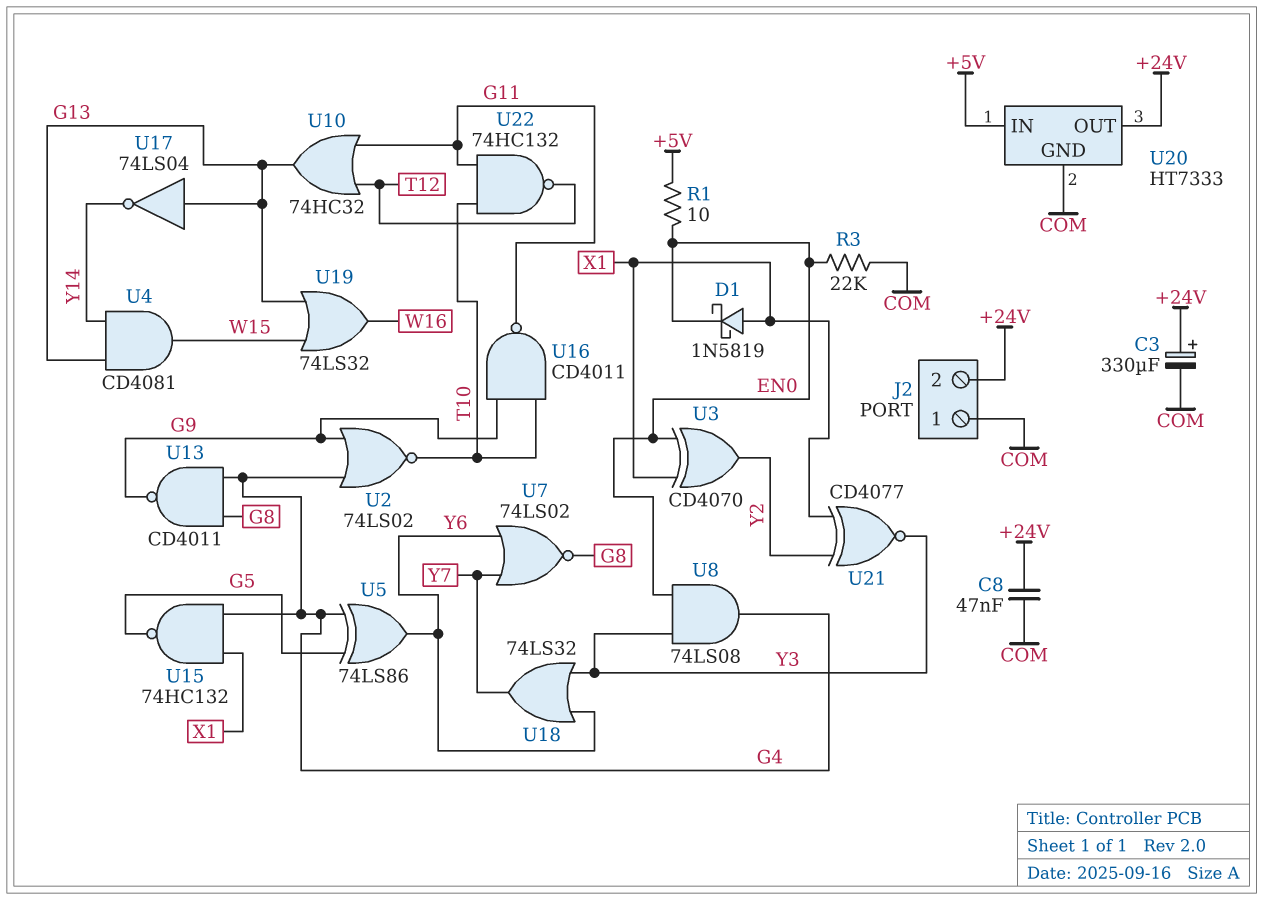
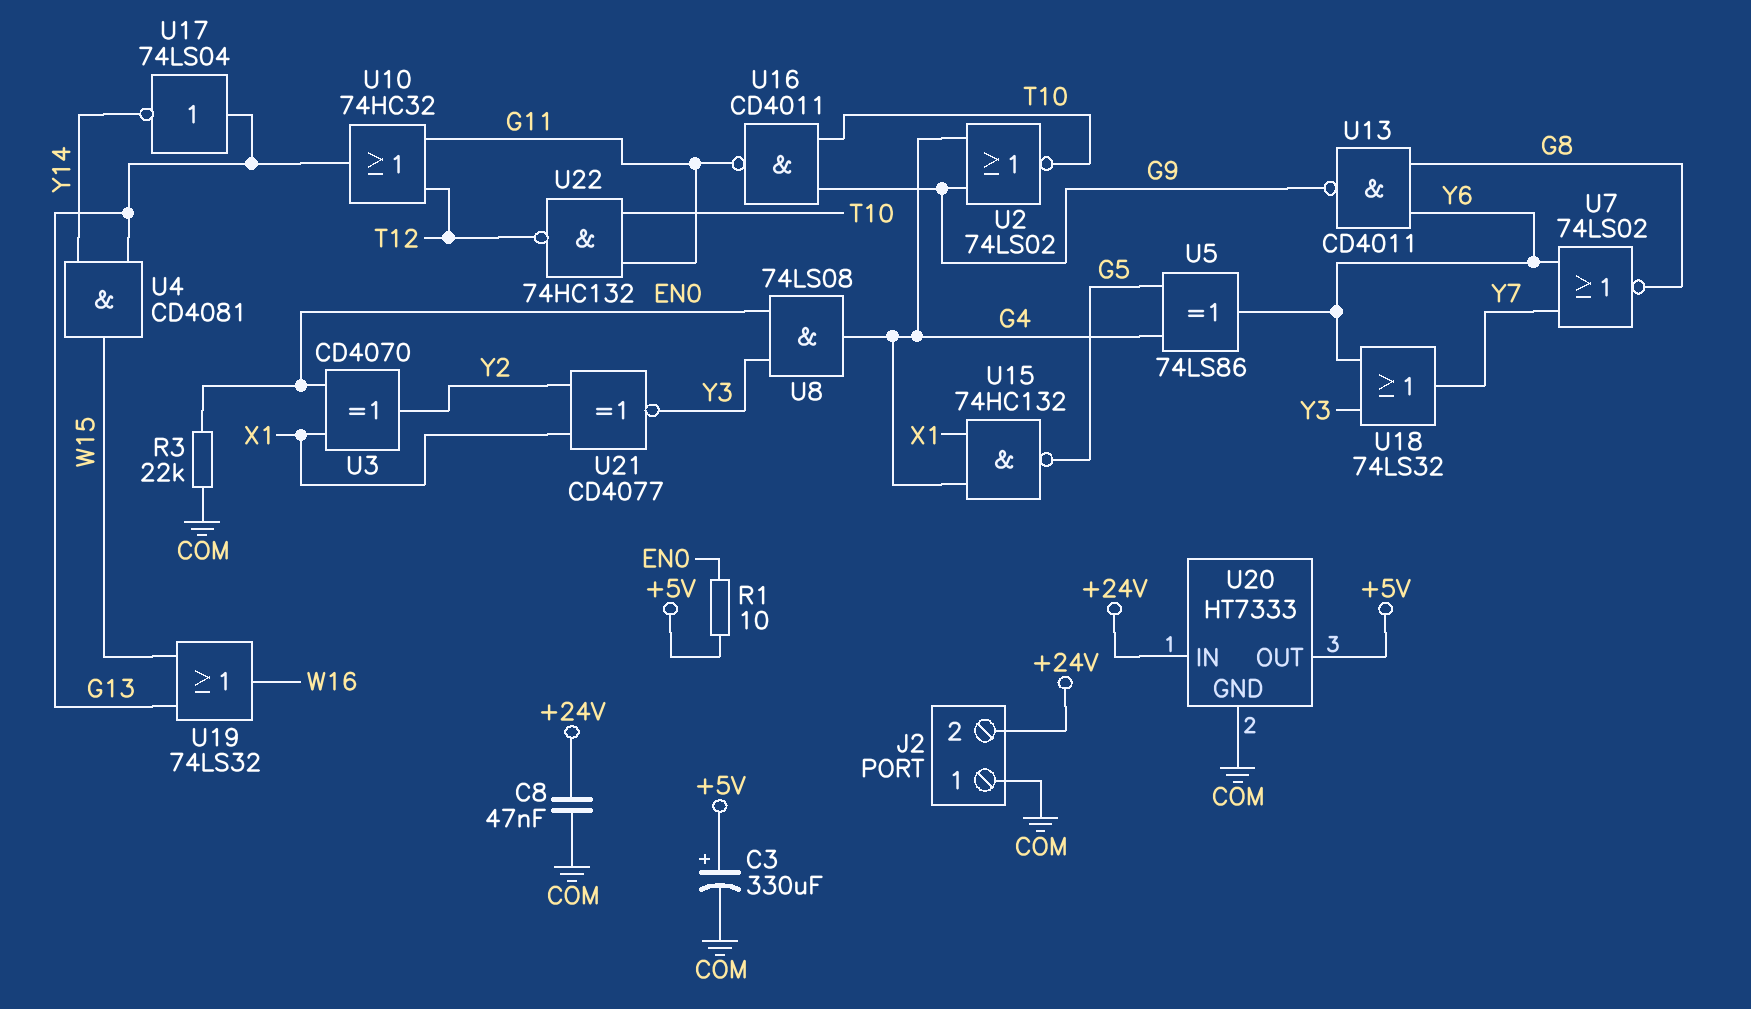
C3: 330uF (plus +24V, minus COM) -> 330uF (plus +5V, minus COM)
D1: schottky 1N5819 (A X1, K EN0) -> none
U13: NAND CD4011 (in G4, in G8, out G9) -> NAND CD4011 (in G8, in Y6, out G9)
U20 pin IN: +5V -> +24V
U20 pin OUT: +24V -> +5V

